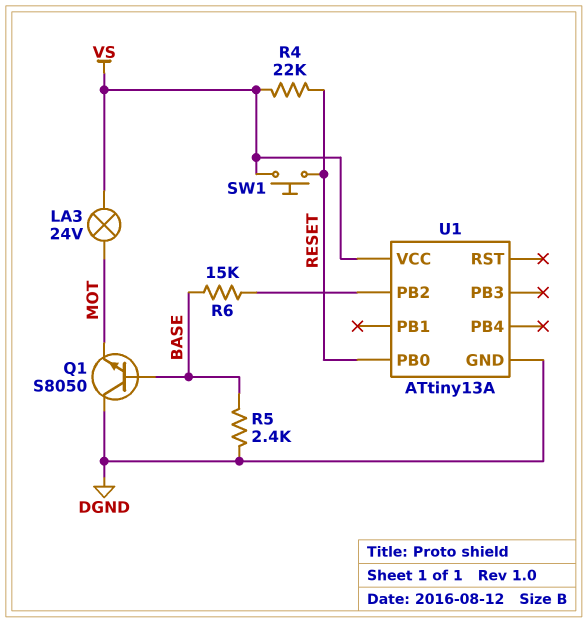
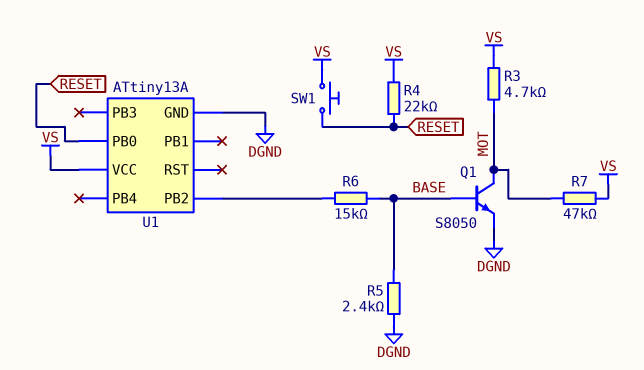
LA3: lamp 24V (MOT, VS) -> none
Q1: NPN S8050 (B BASE, C DGND, E MOT) -> NPN S8050 (B BASE, C MOT, E DGND)
R3: none -> 4.7k (MOT, VS)
R7: none -> 47k (MOT, VS)

